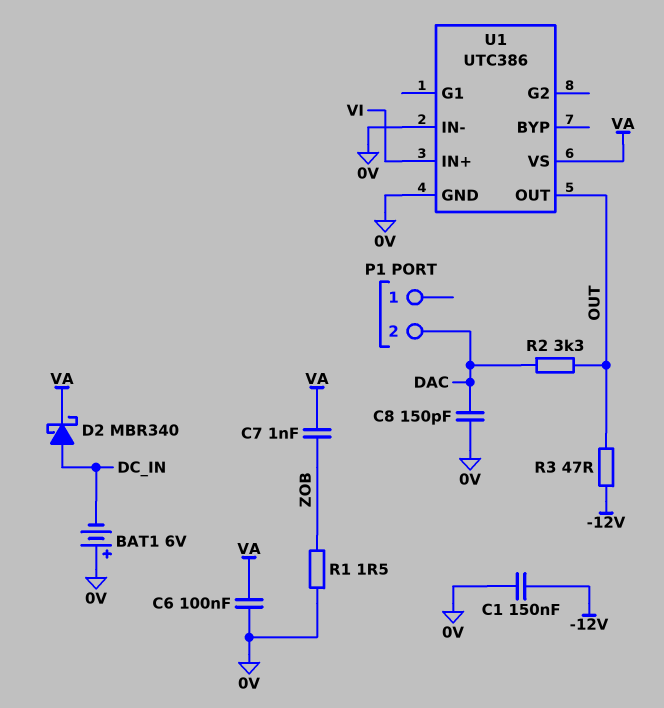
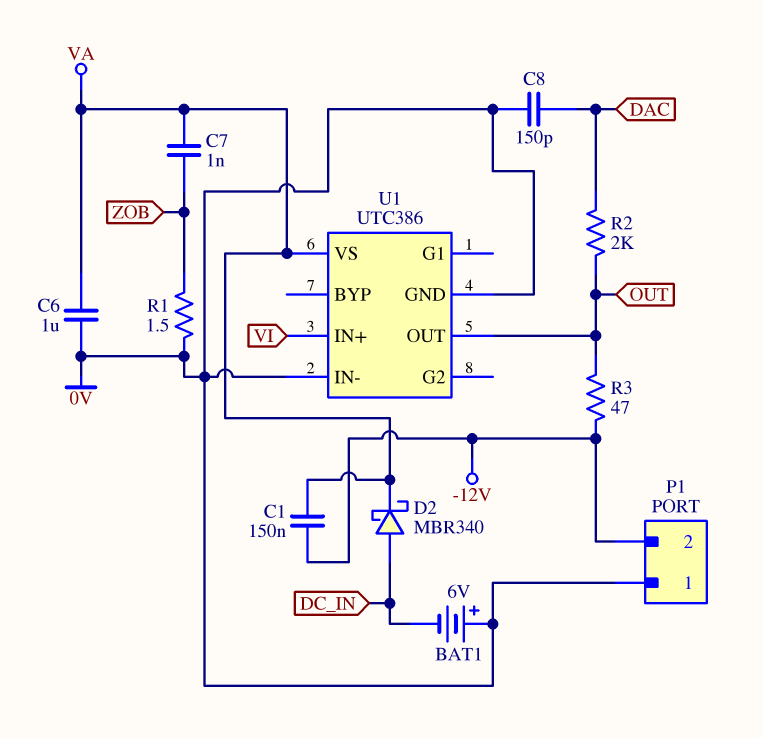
C1: 150nF (-12V, 0V) -> 150nF (-12V, VA)
C6: 100nF (0V, VA) -> 1uF (0V, VA)
P1 pin 1: none -> 0V
P1 pin 2: DAC -> -12V
R2: 3.3k (DAC, OUT) -> 2k (DAC, OUT)

